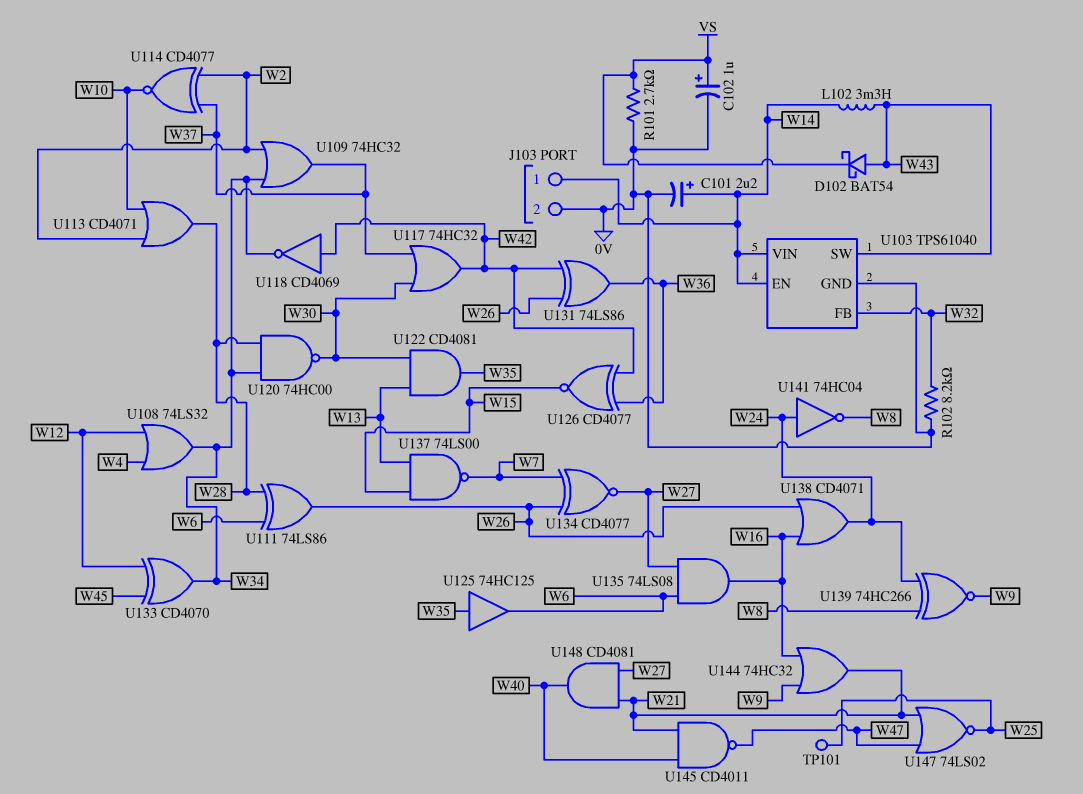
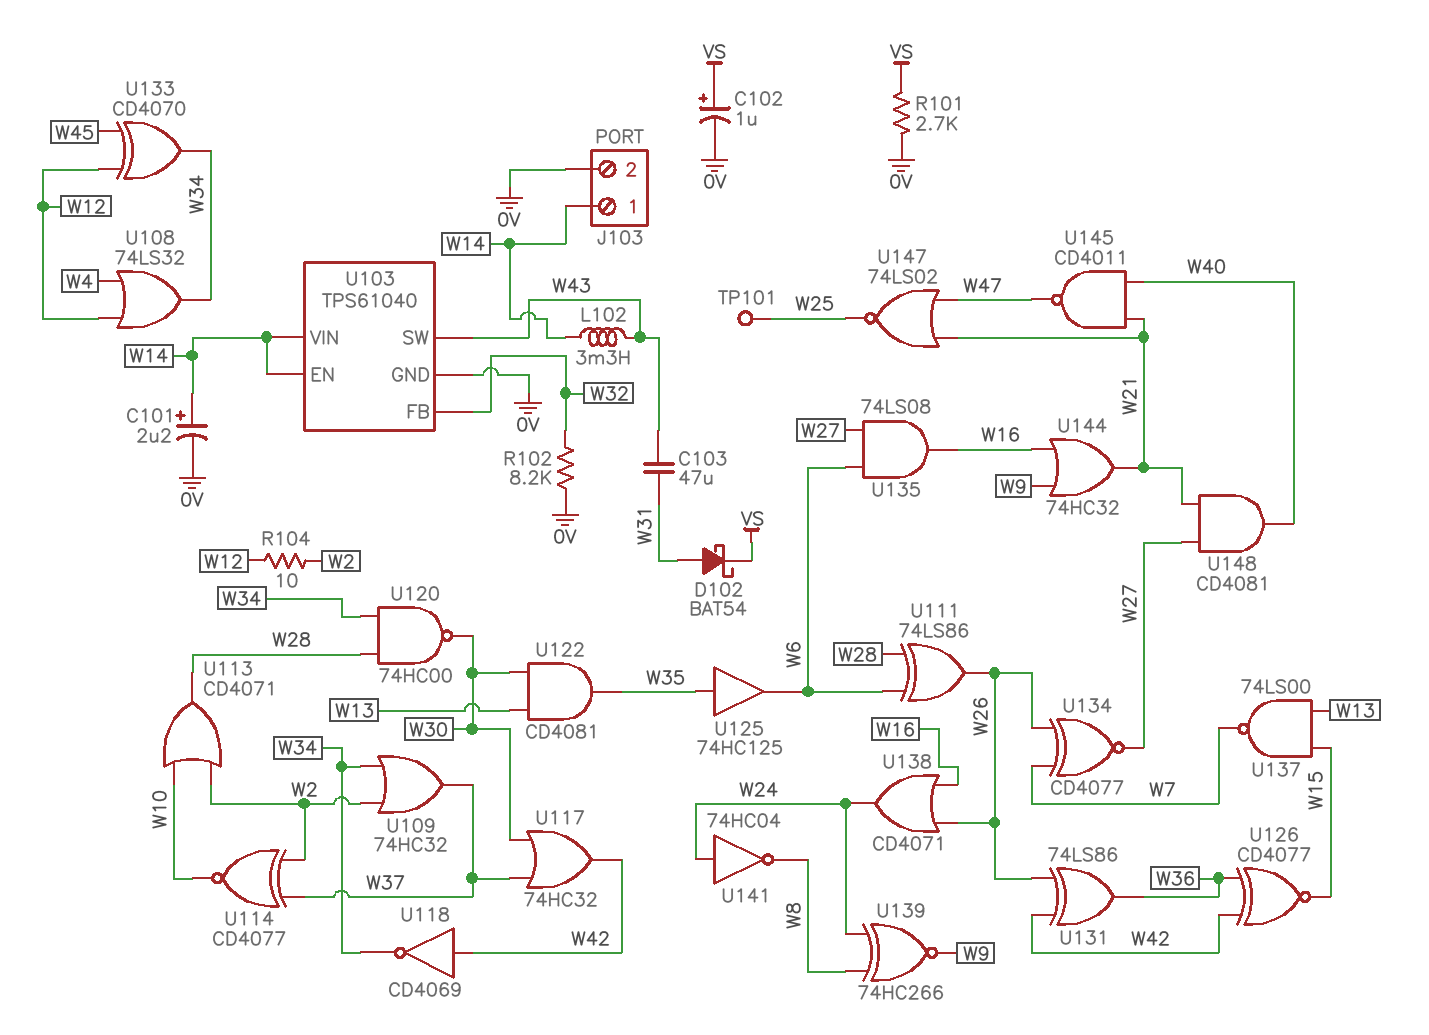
C103: none -> 47uF (W31, W43)
D102: schottky BAT54 (A W43, K VS) -> schottky BAT54 (A W31, K VS)
R104: none -> 10 (W2, W12)

